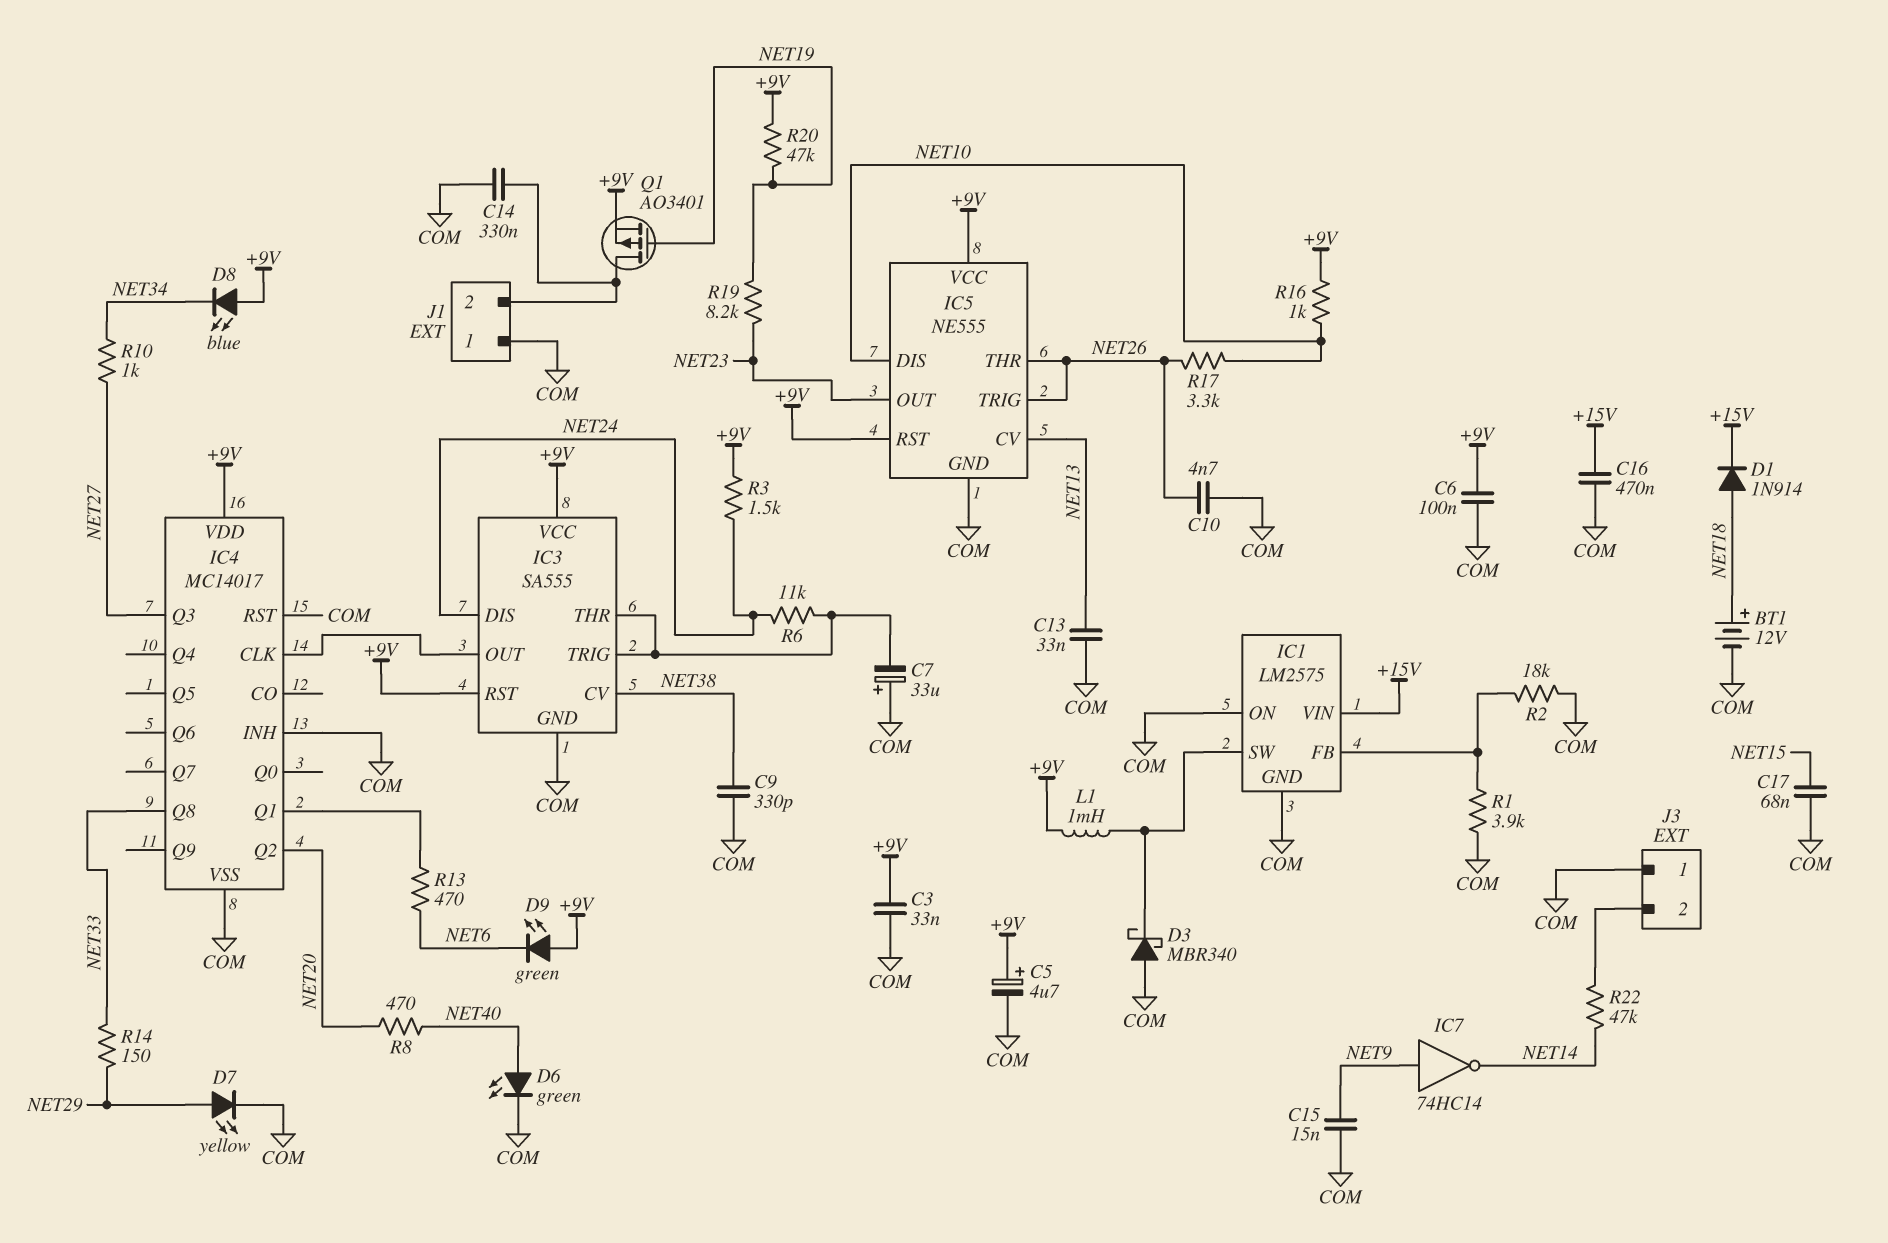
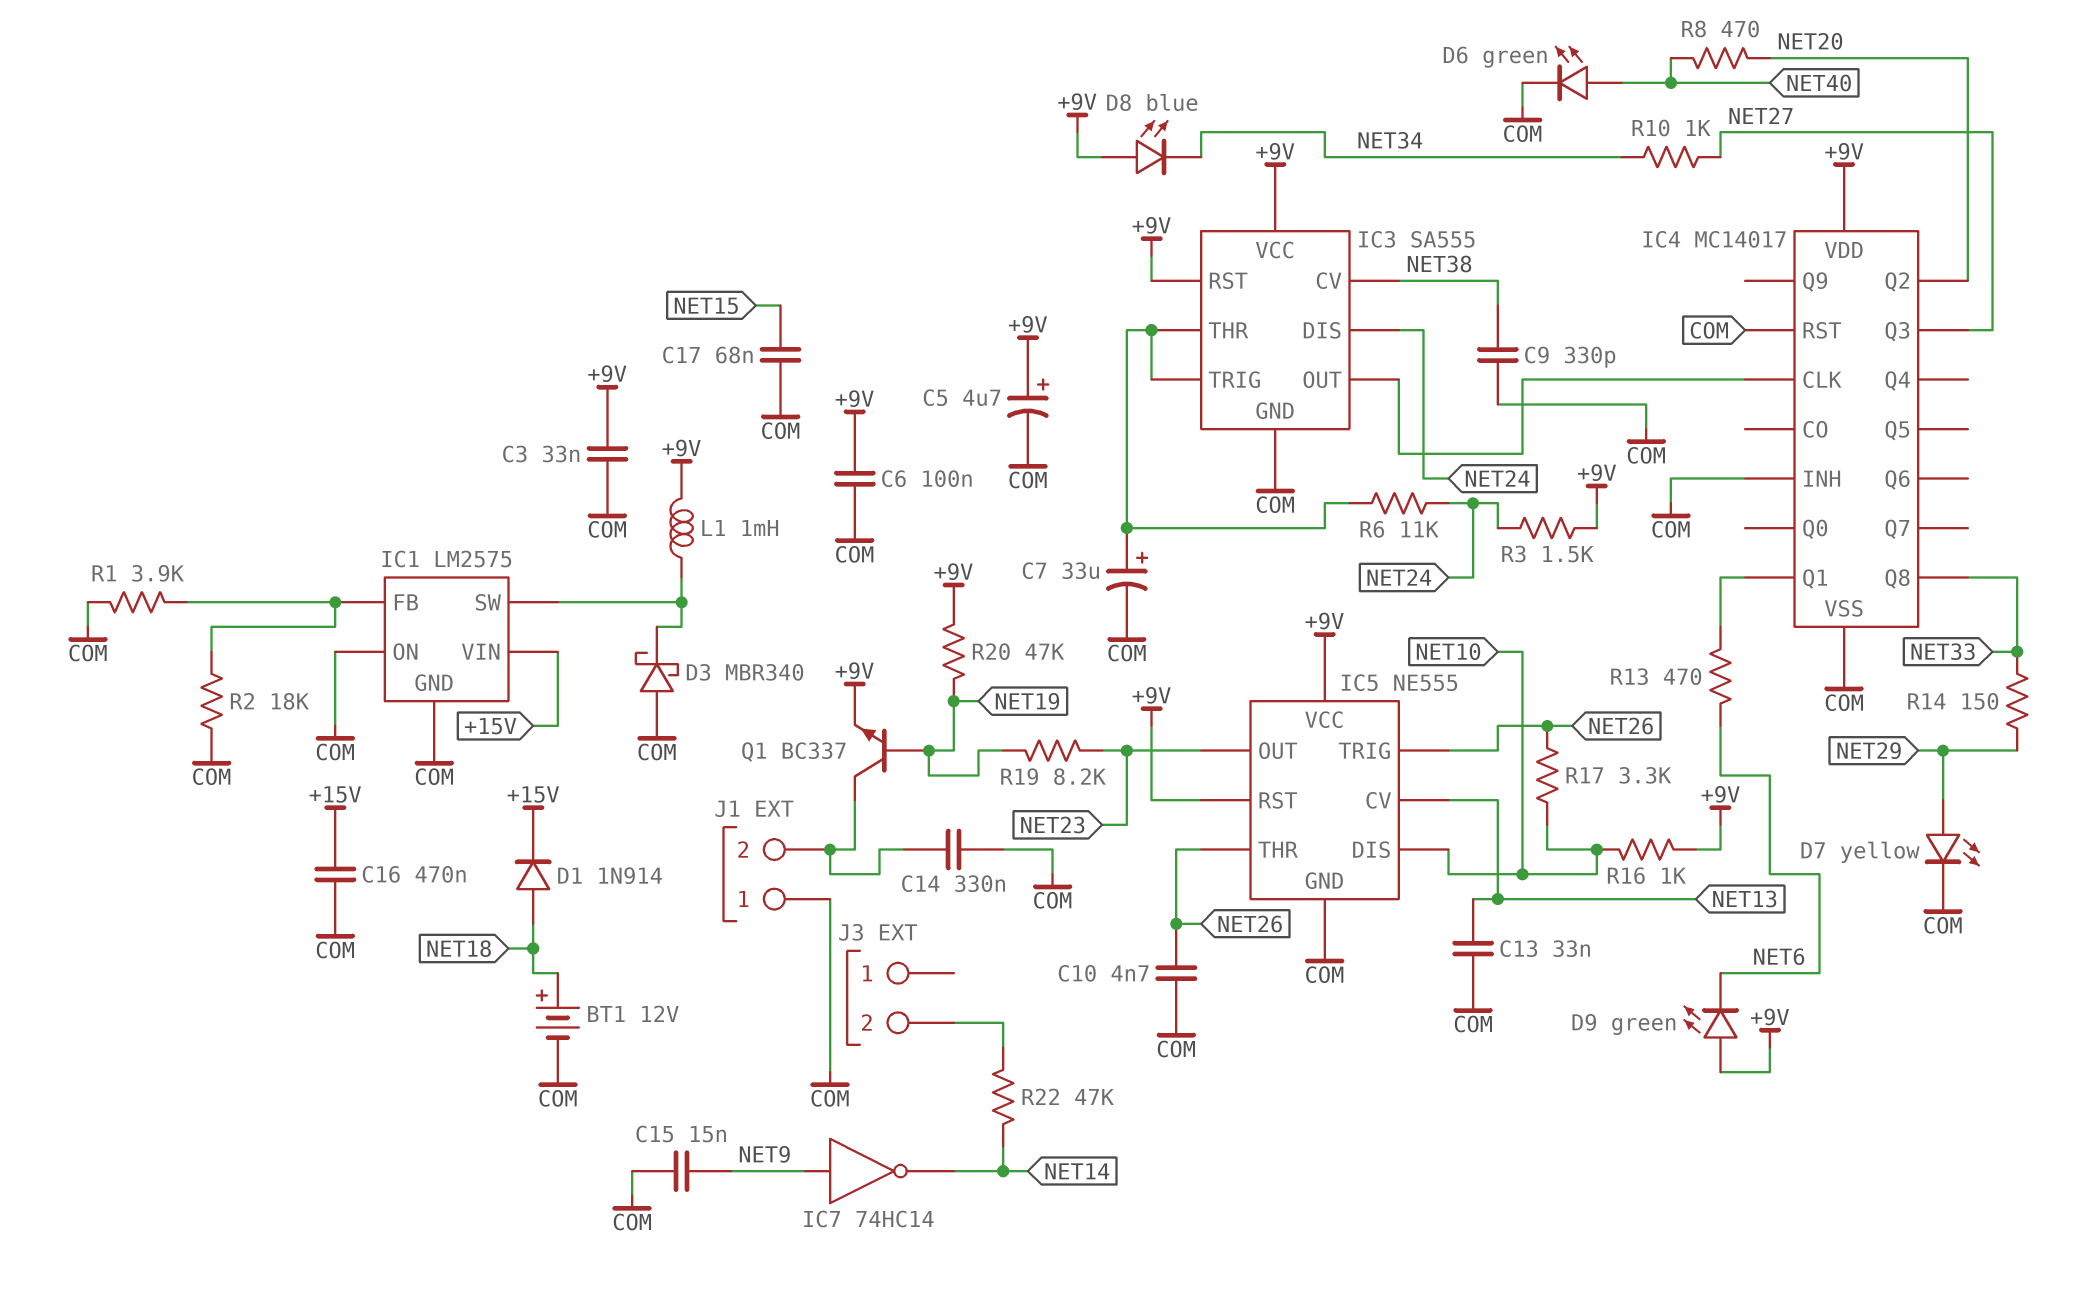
C7: 33uF (plus COM, minus IC3/THR) -> 33uF (plus IC3/THR, minus COM)
J3 pin 1: COM -> none
Q1: PMOS AO3401 (G NET19, D J1/2, S +9V) -> NPN BC337 (B NET19, C J1/2, E +9V)

